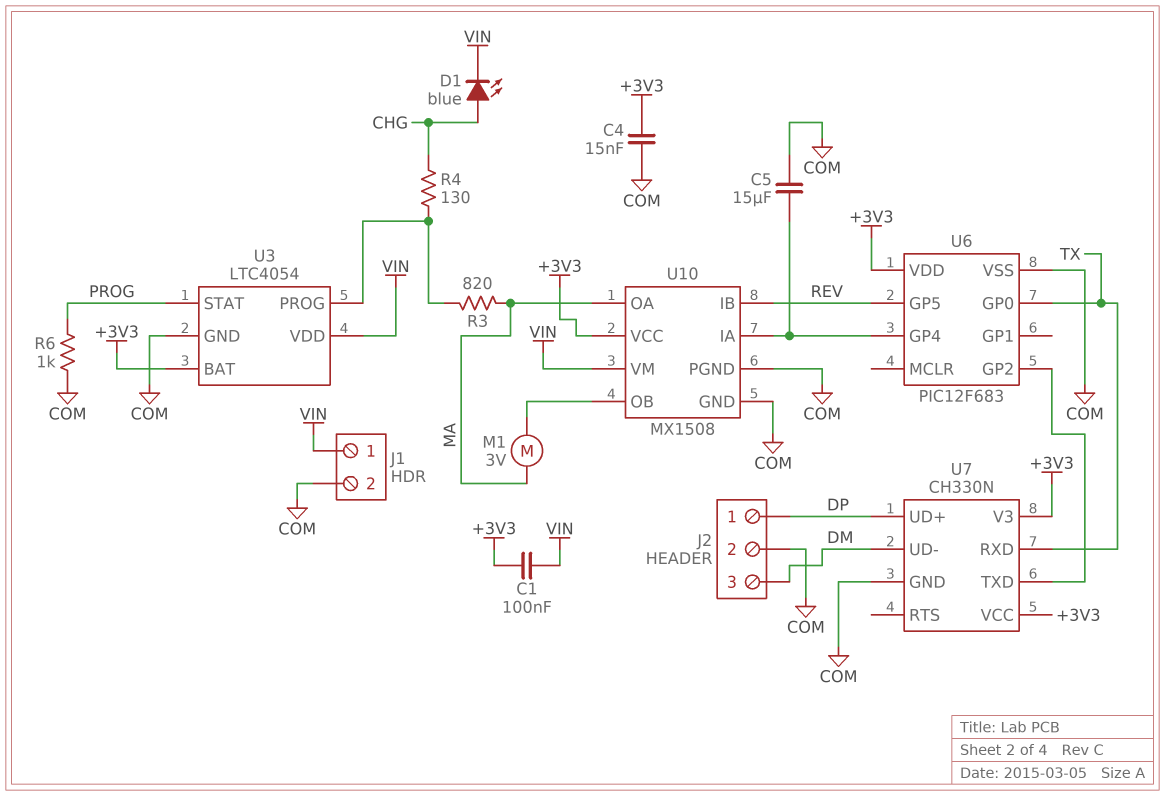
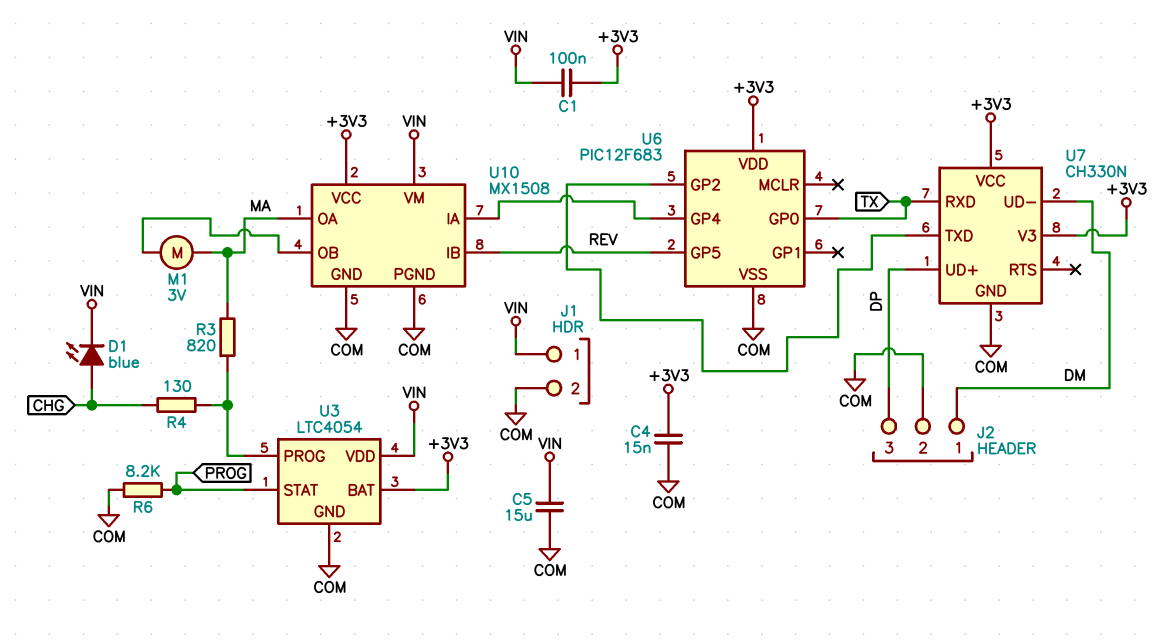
C5: 15uF (COM, U6/GP4) -> 15uF (COM, VIN)
J2 pin 1: DP -> DM
J2 pin 3: DM -> DP
R6: 1k (COM, PROG) -> 8.2k (COM, PROG)

